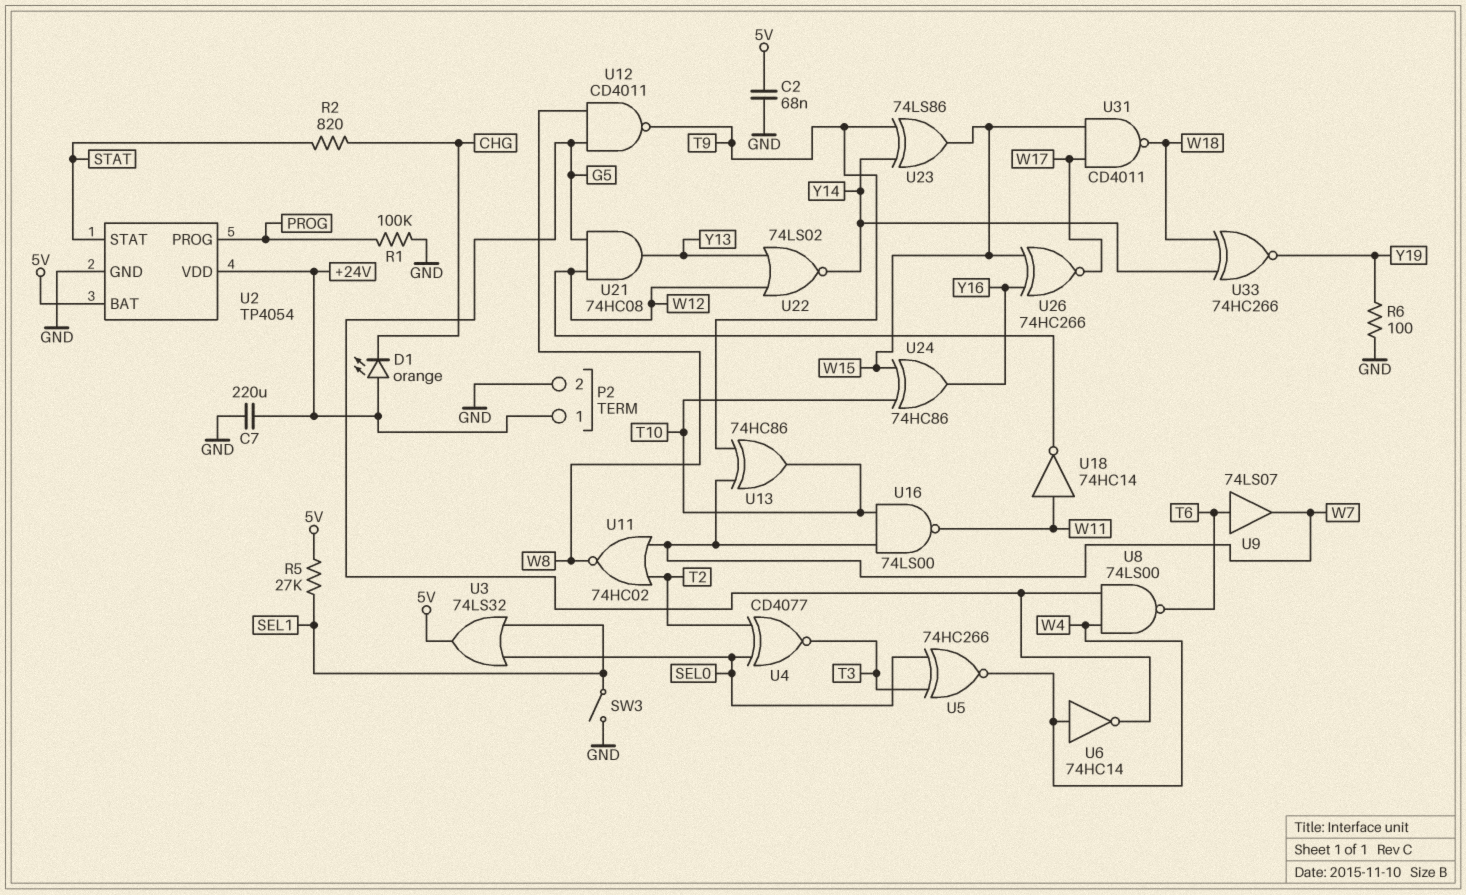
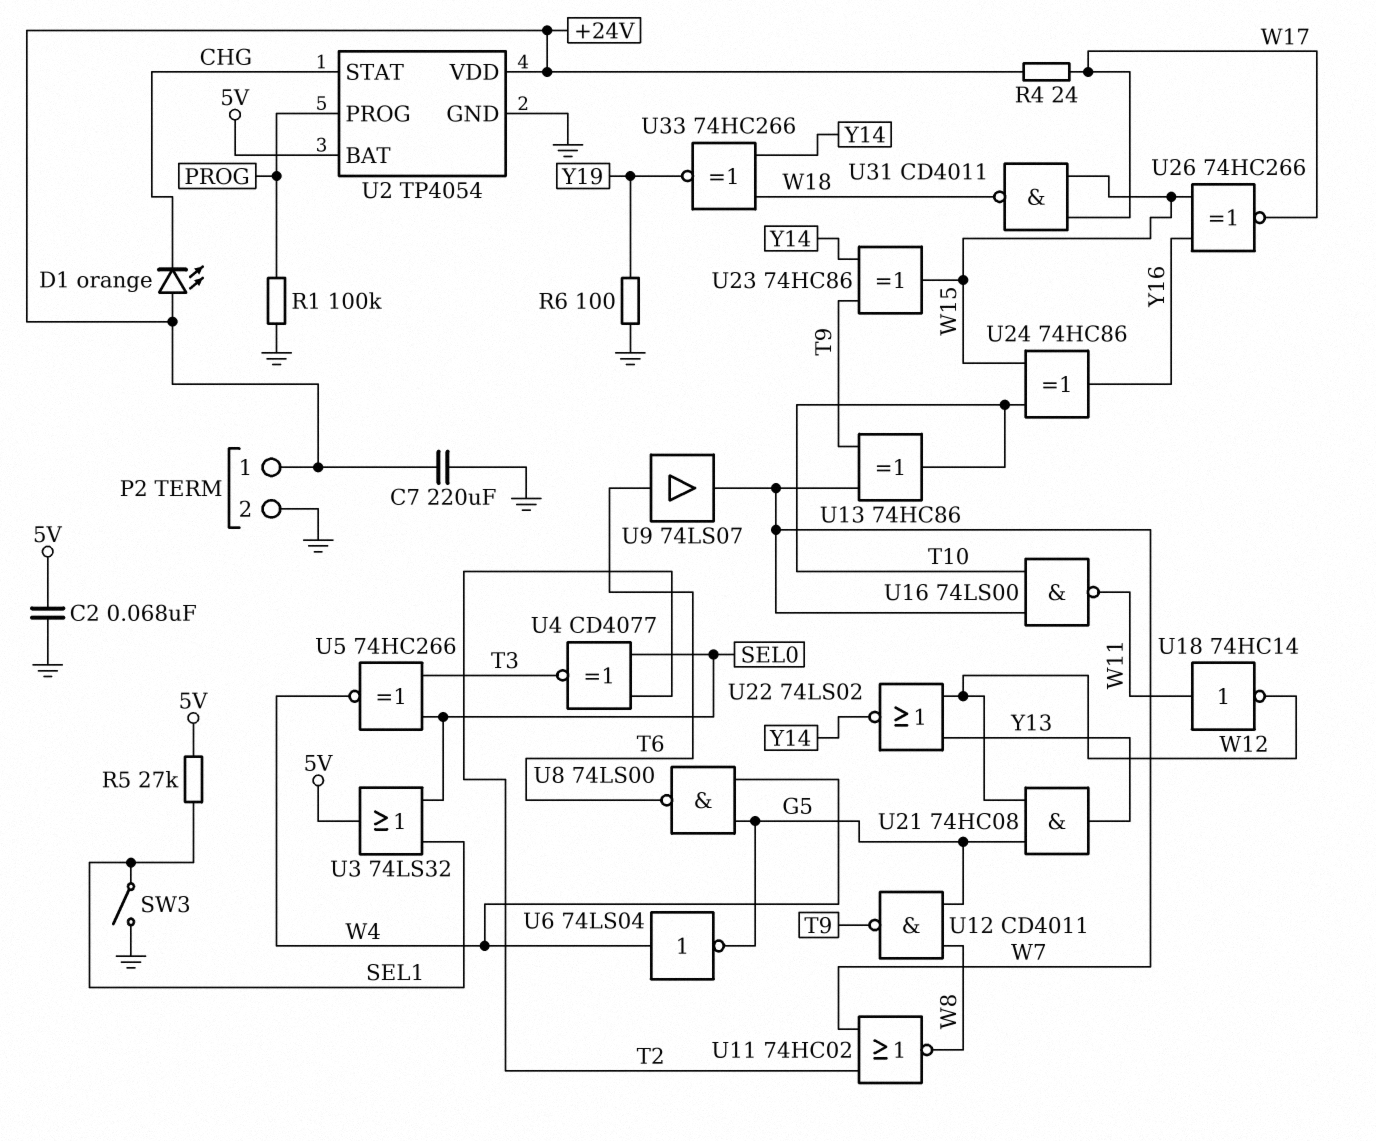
R2: 820 (CHG, STAT) -> none
R4: none -> 24 (+24V, W17)
U2 pin STAT: STAT -> CHG
U6: NOT 74HC14 (in W4, out G5) -> NOT 74LS04 (in W4, out G5)
U23: XOR 74LS86 (in T9, in Y14, out W15) -> XOR 74HC86 (in T9, in Y14, out W15)

